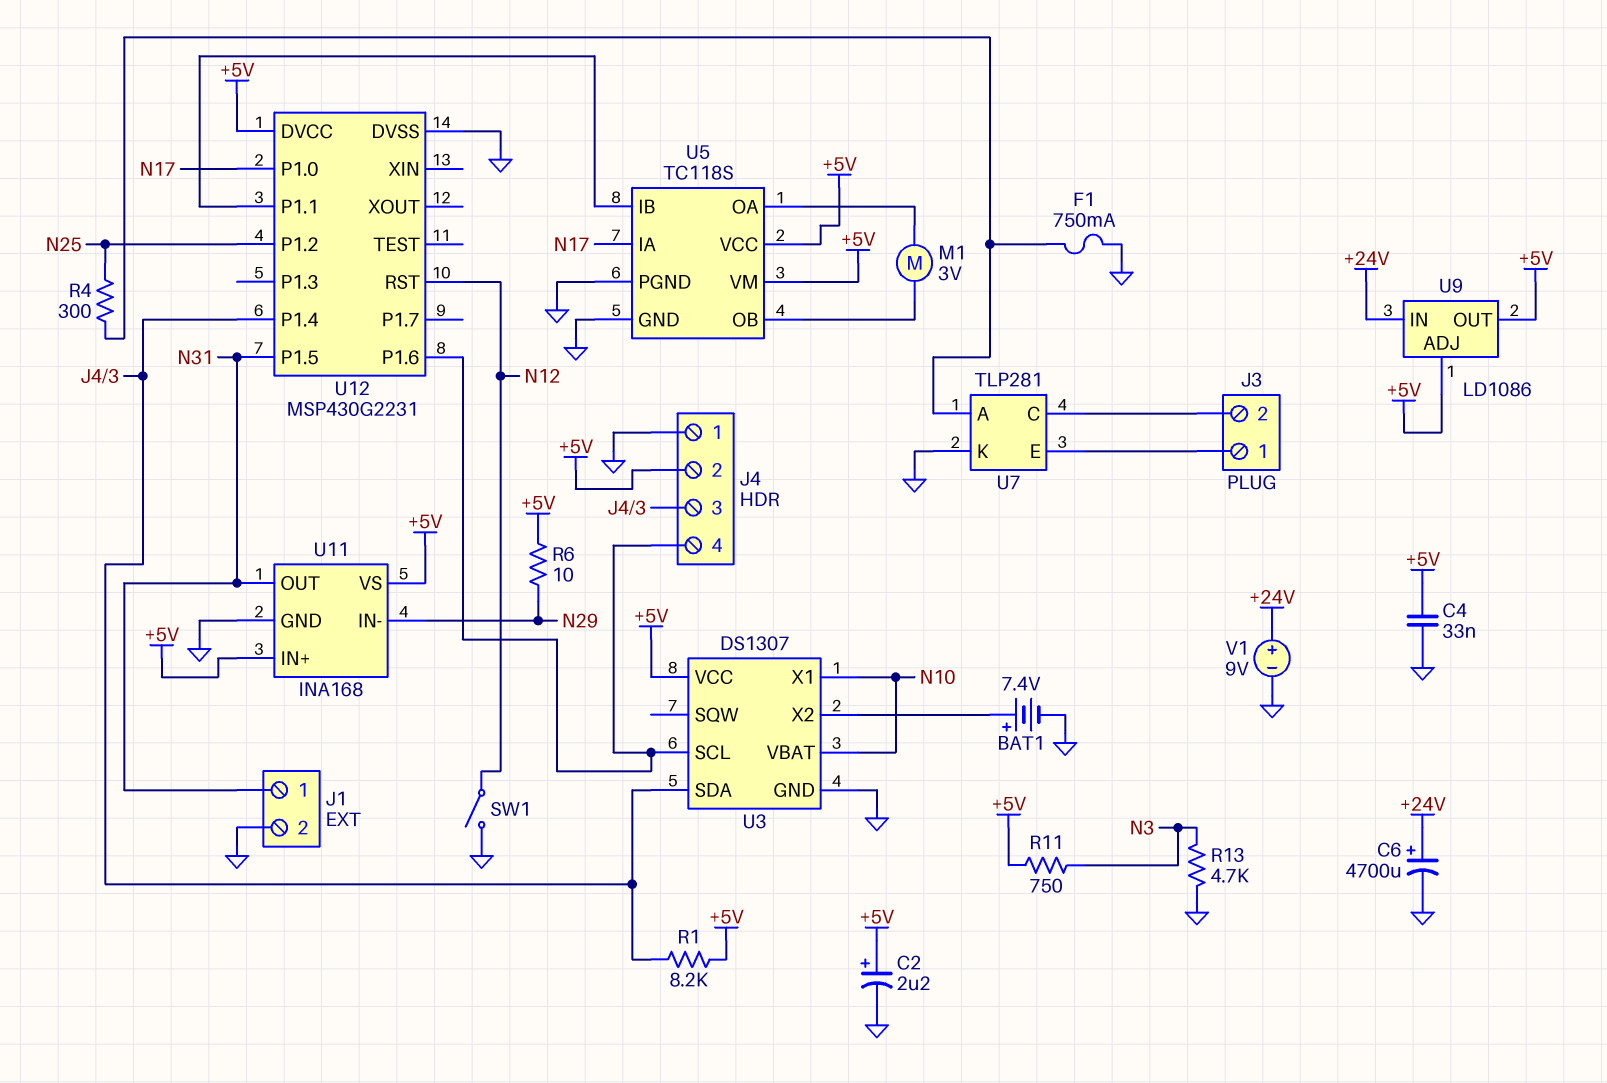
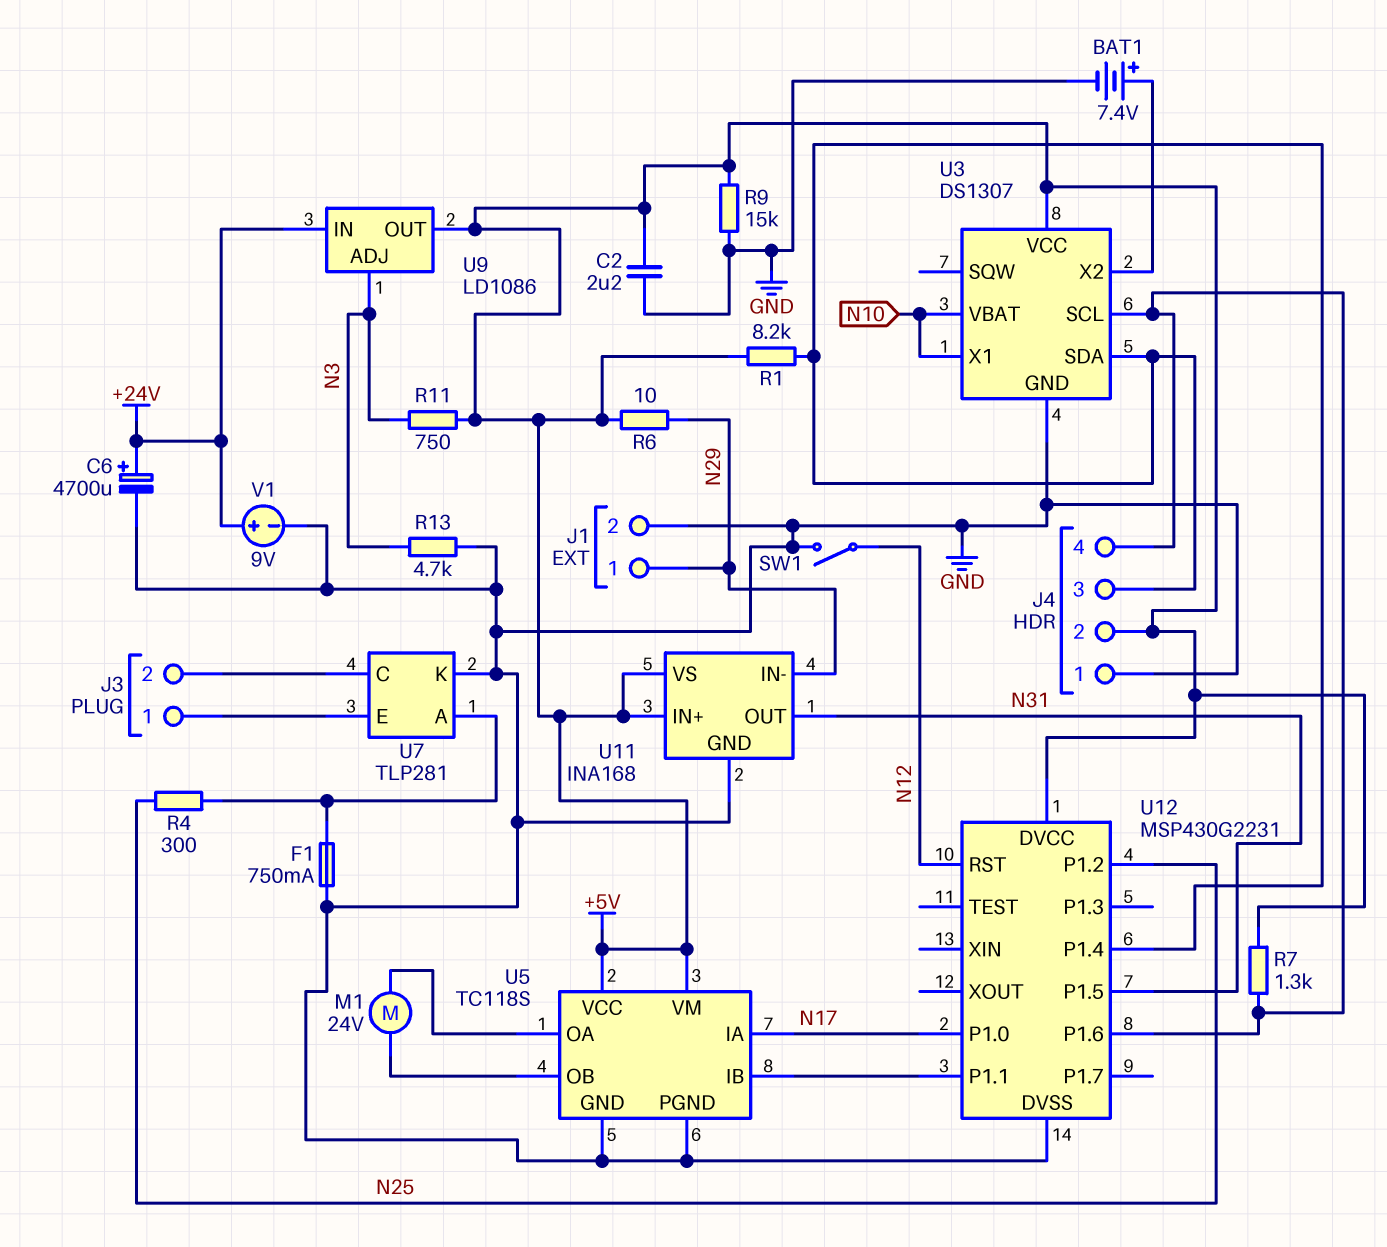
C2: 2.2uF (plus +5V, minus GND) -> 2.2uF (+5V, GND)
C4: 33nF (+5V, GND) -> none
J1 pin 1: N31 -> N29
M1: motor 3V (U5/OA, U5/OB) -> motor 24V (U5/OA, U5/OB)
R7: none -> 1.3k (+5V, J4/4)
R9: none -> 15k (+5V, GND)
U9 pin ADJ: +5V -> N3

